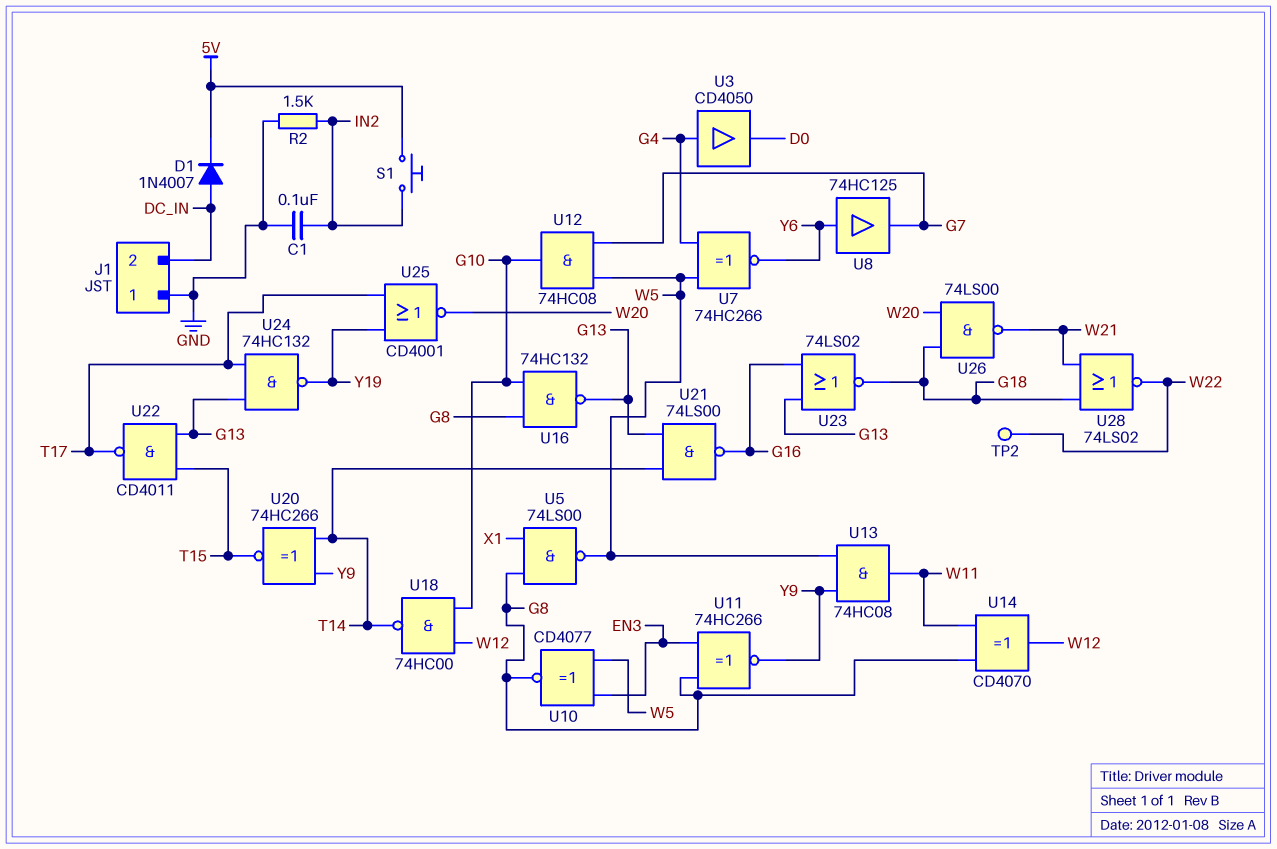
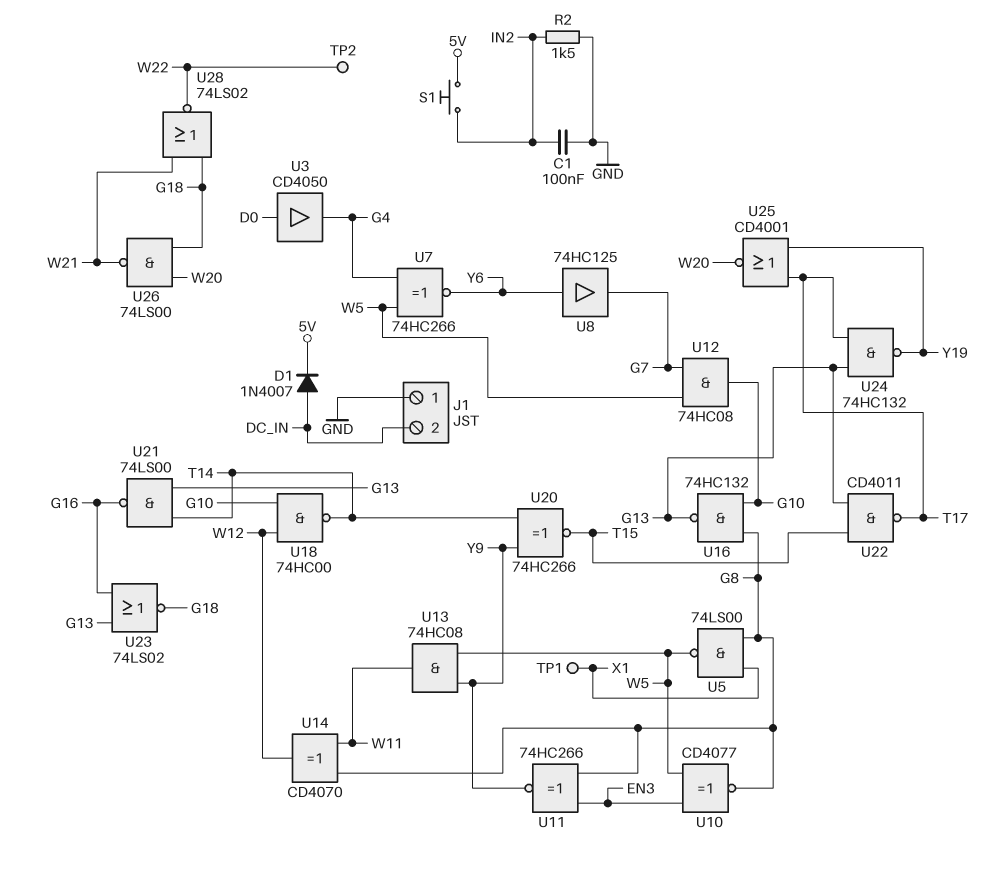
TP1: none -> test point (X1)
U3: buffer CD4050 (in G4, out D0) -> buffer CD4050 (in D0, out G4)

